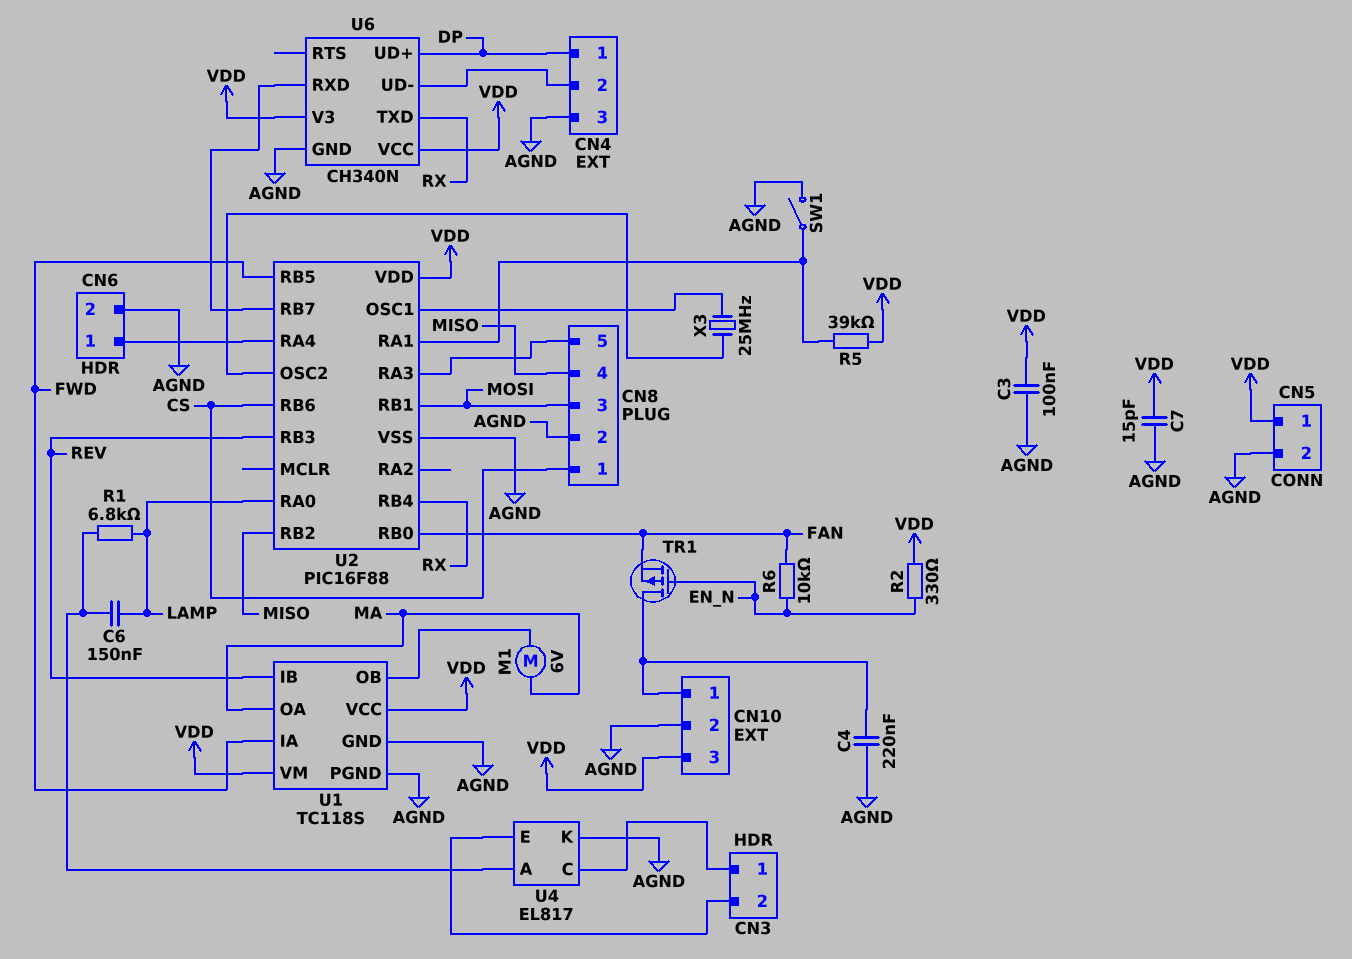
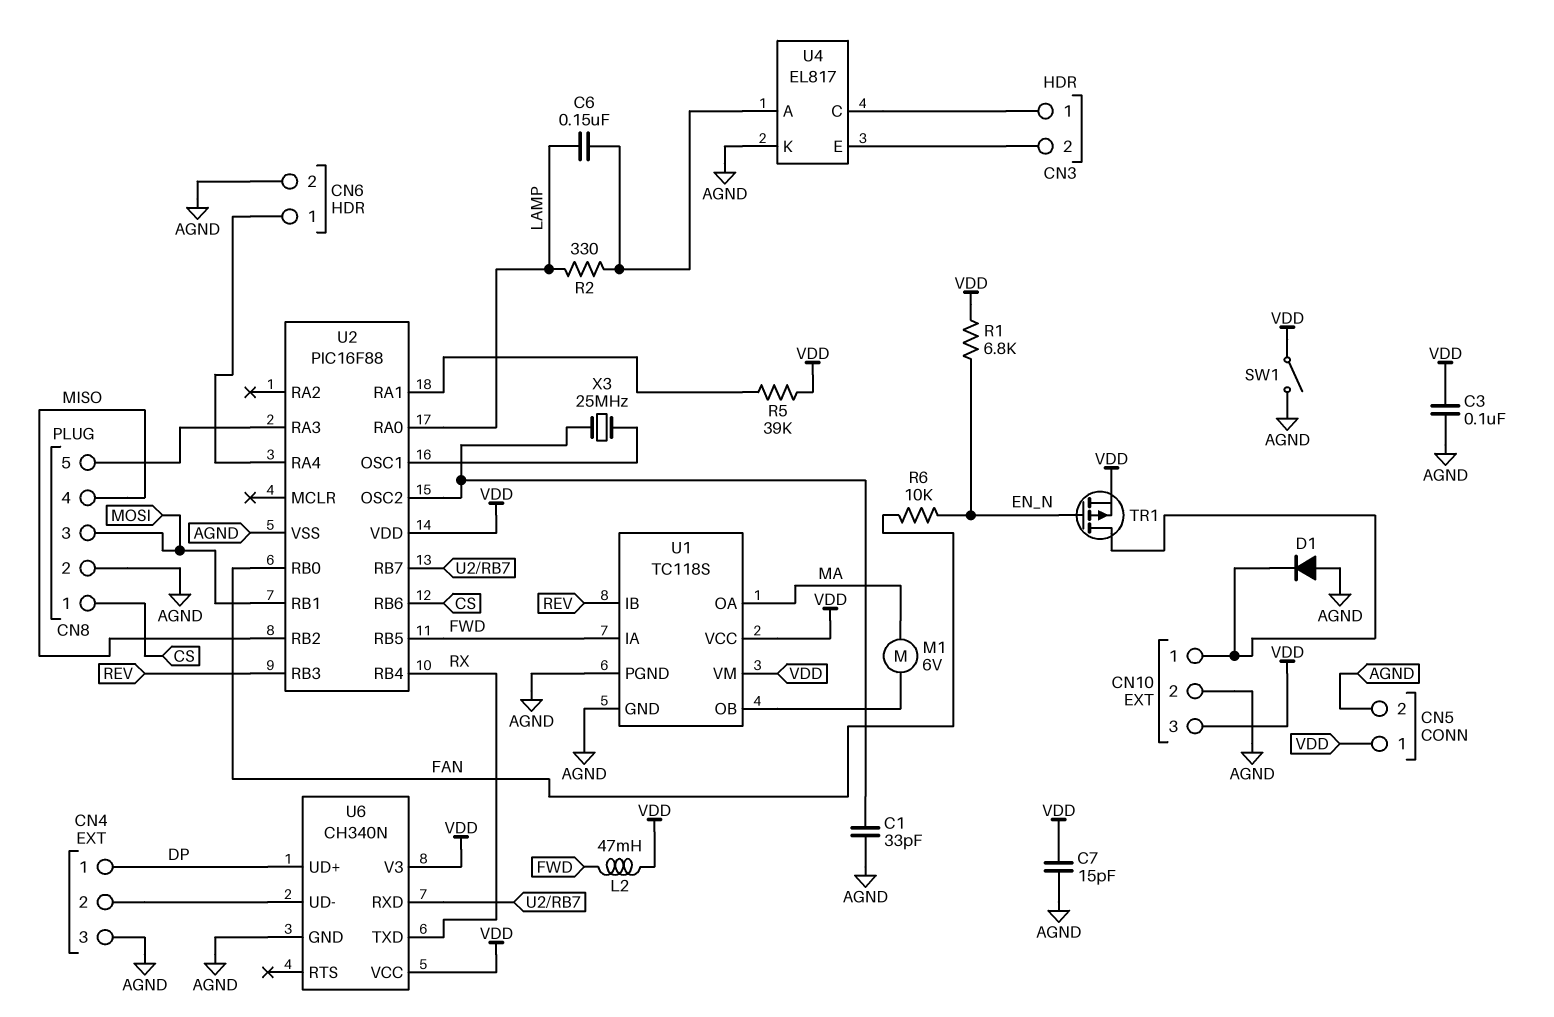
C1: none -> 33pF (AGND, U2/OSC2)
C4: 220nF (AGND, CN10/1) -> none
D1: none -> diode (A AGND, K CN10/1)
L2: none -> 47mH (FWD, VDD)
R1: 6.8k (LAMP, U4/A) -> 6.8k (EN_N, VDD)
R2: 330 (EN_N, VDD) -> 330 (LAMP, U4/A)
SW1: switch (AGND, U2/RA1) -> switch (AGND, VDD)
TR1: PMOS (G EN_N, D CN10/1, S FAN) -> PMOS (G EN_N, D CN10/1, S VDD)

